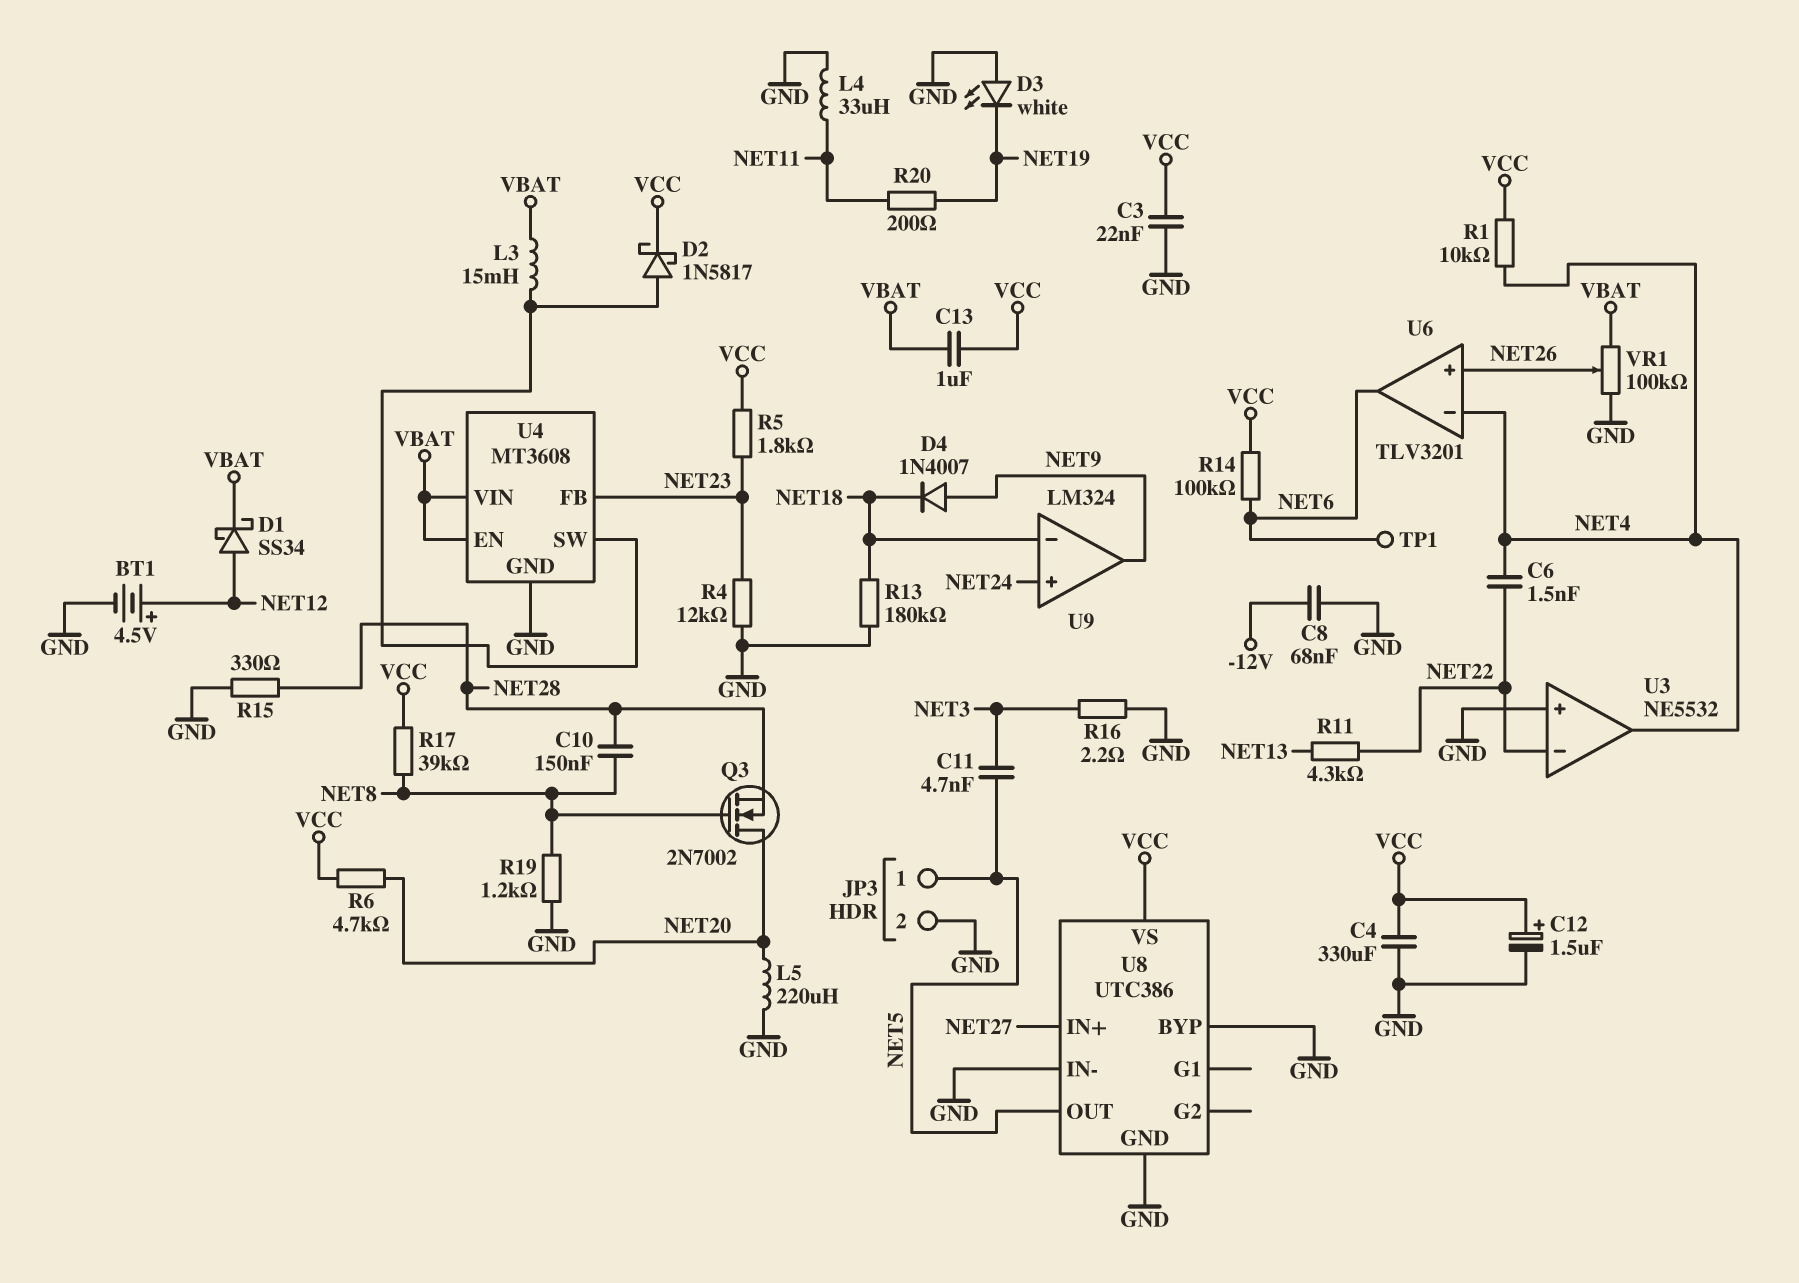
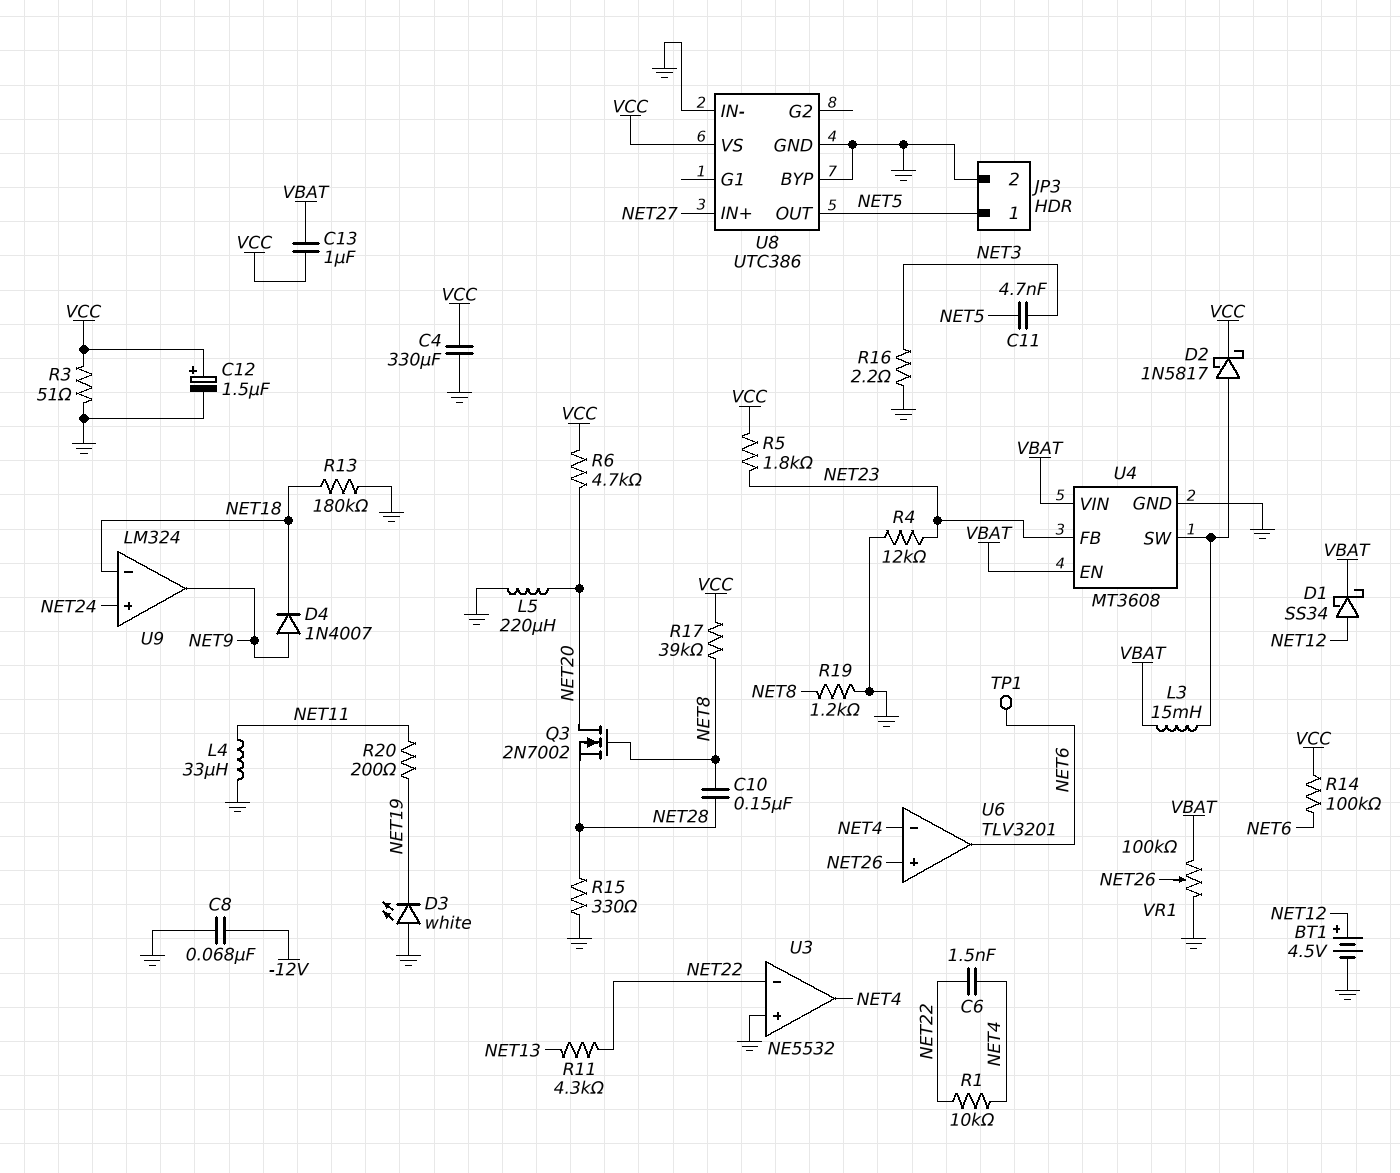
C3: 22nF (GND, VCC) -> none
R1: 10k (NET4, VCC) -> 10k (NET4, NET22)
R3: none -> 51 (GND, VCC)

